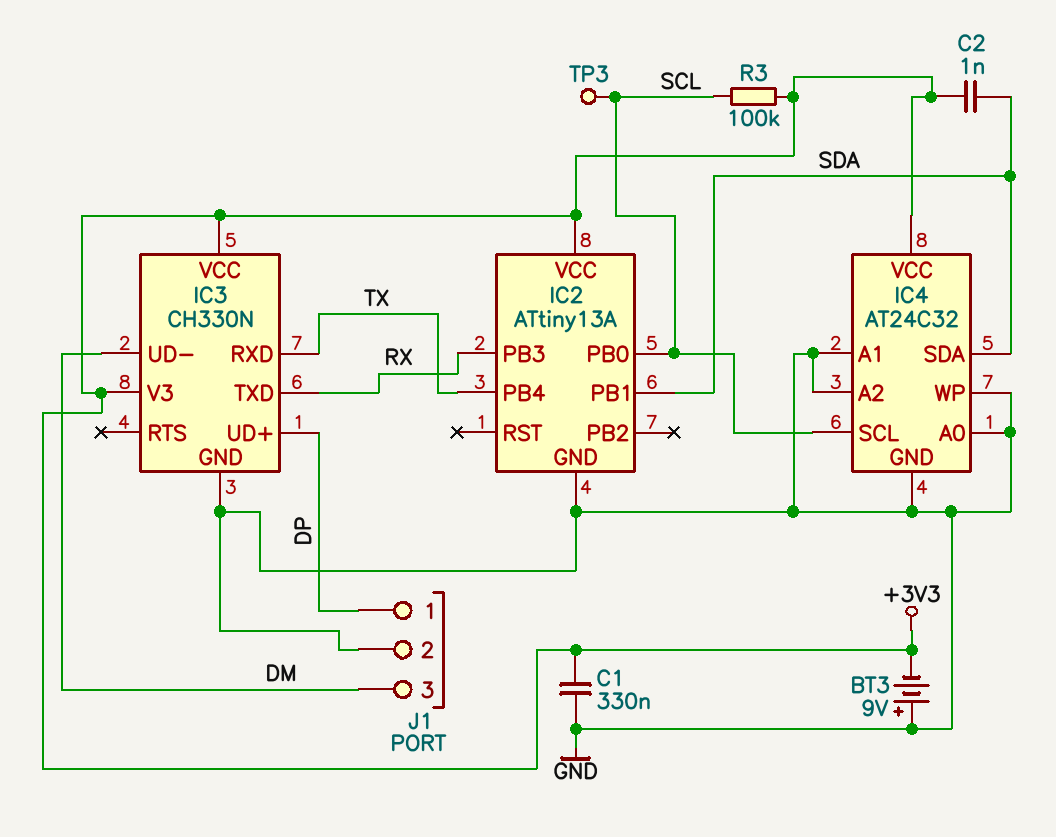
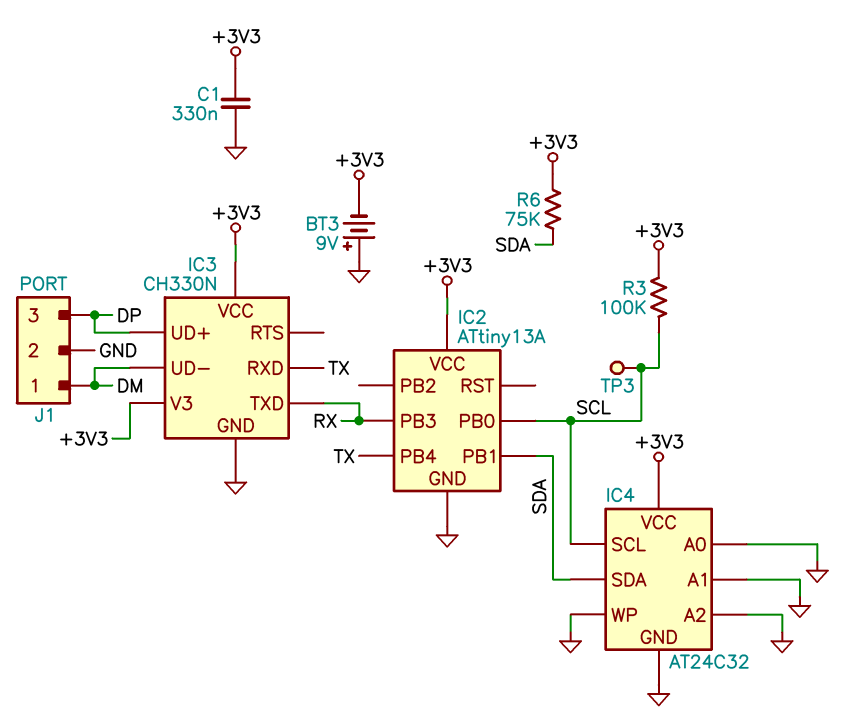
C2: 1nF (+3V3, SDA) -> none
J1 pin 1: DP -> DM
J1 pin 3: DM -> DP
R6: none -> 75k (+3V3, SDA)

